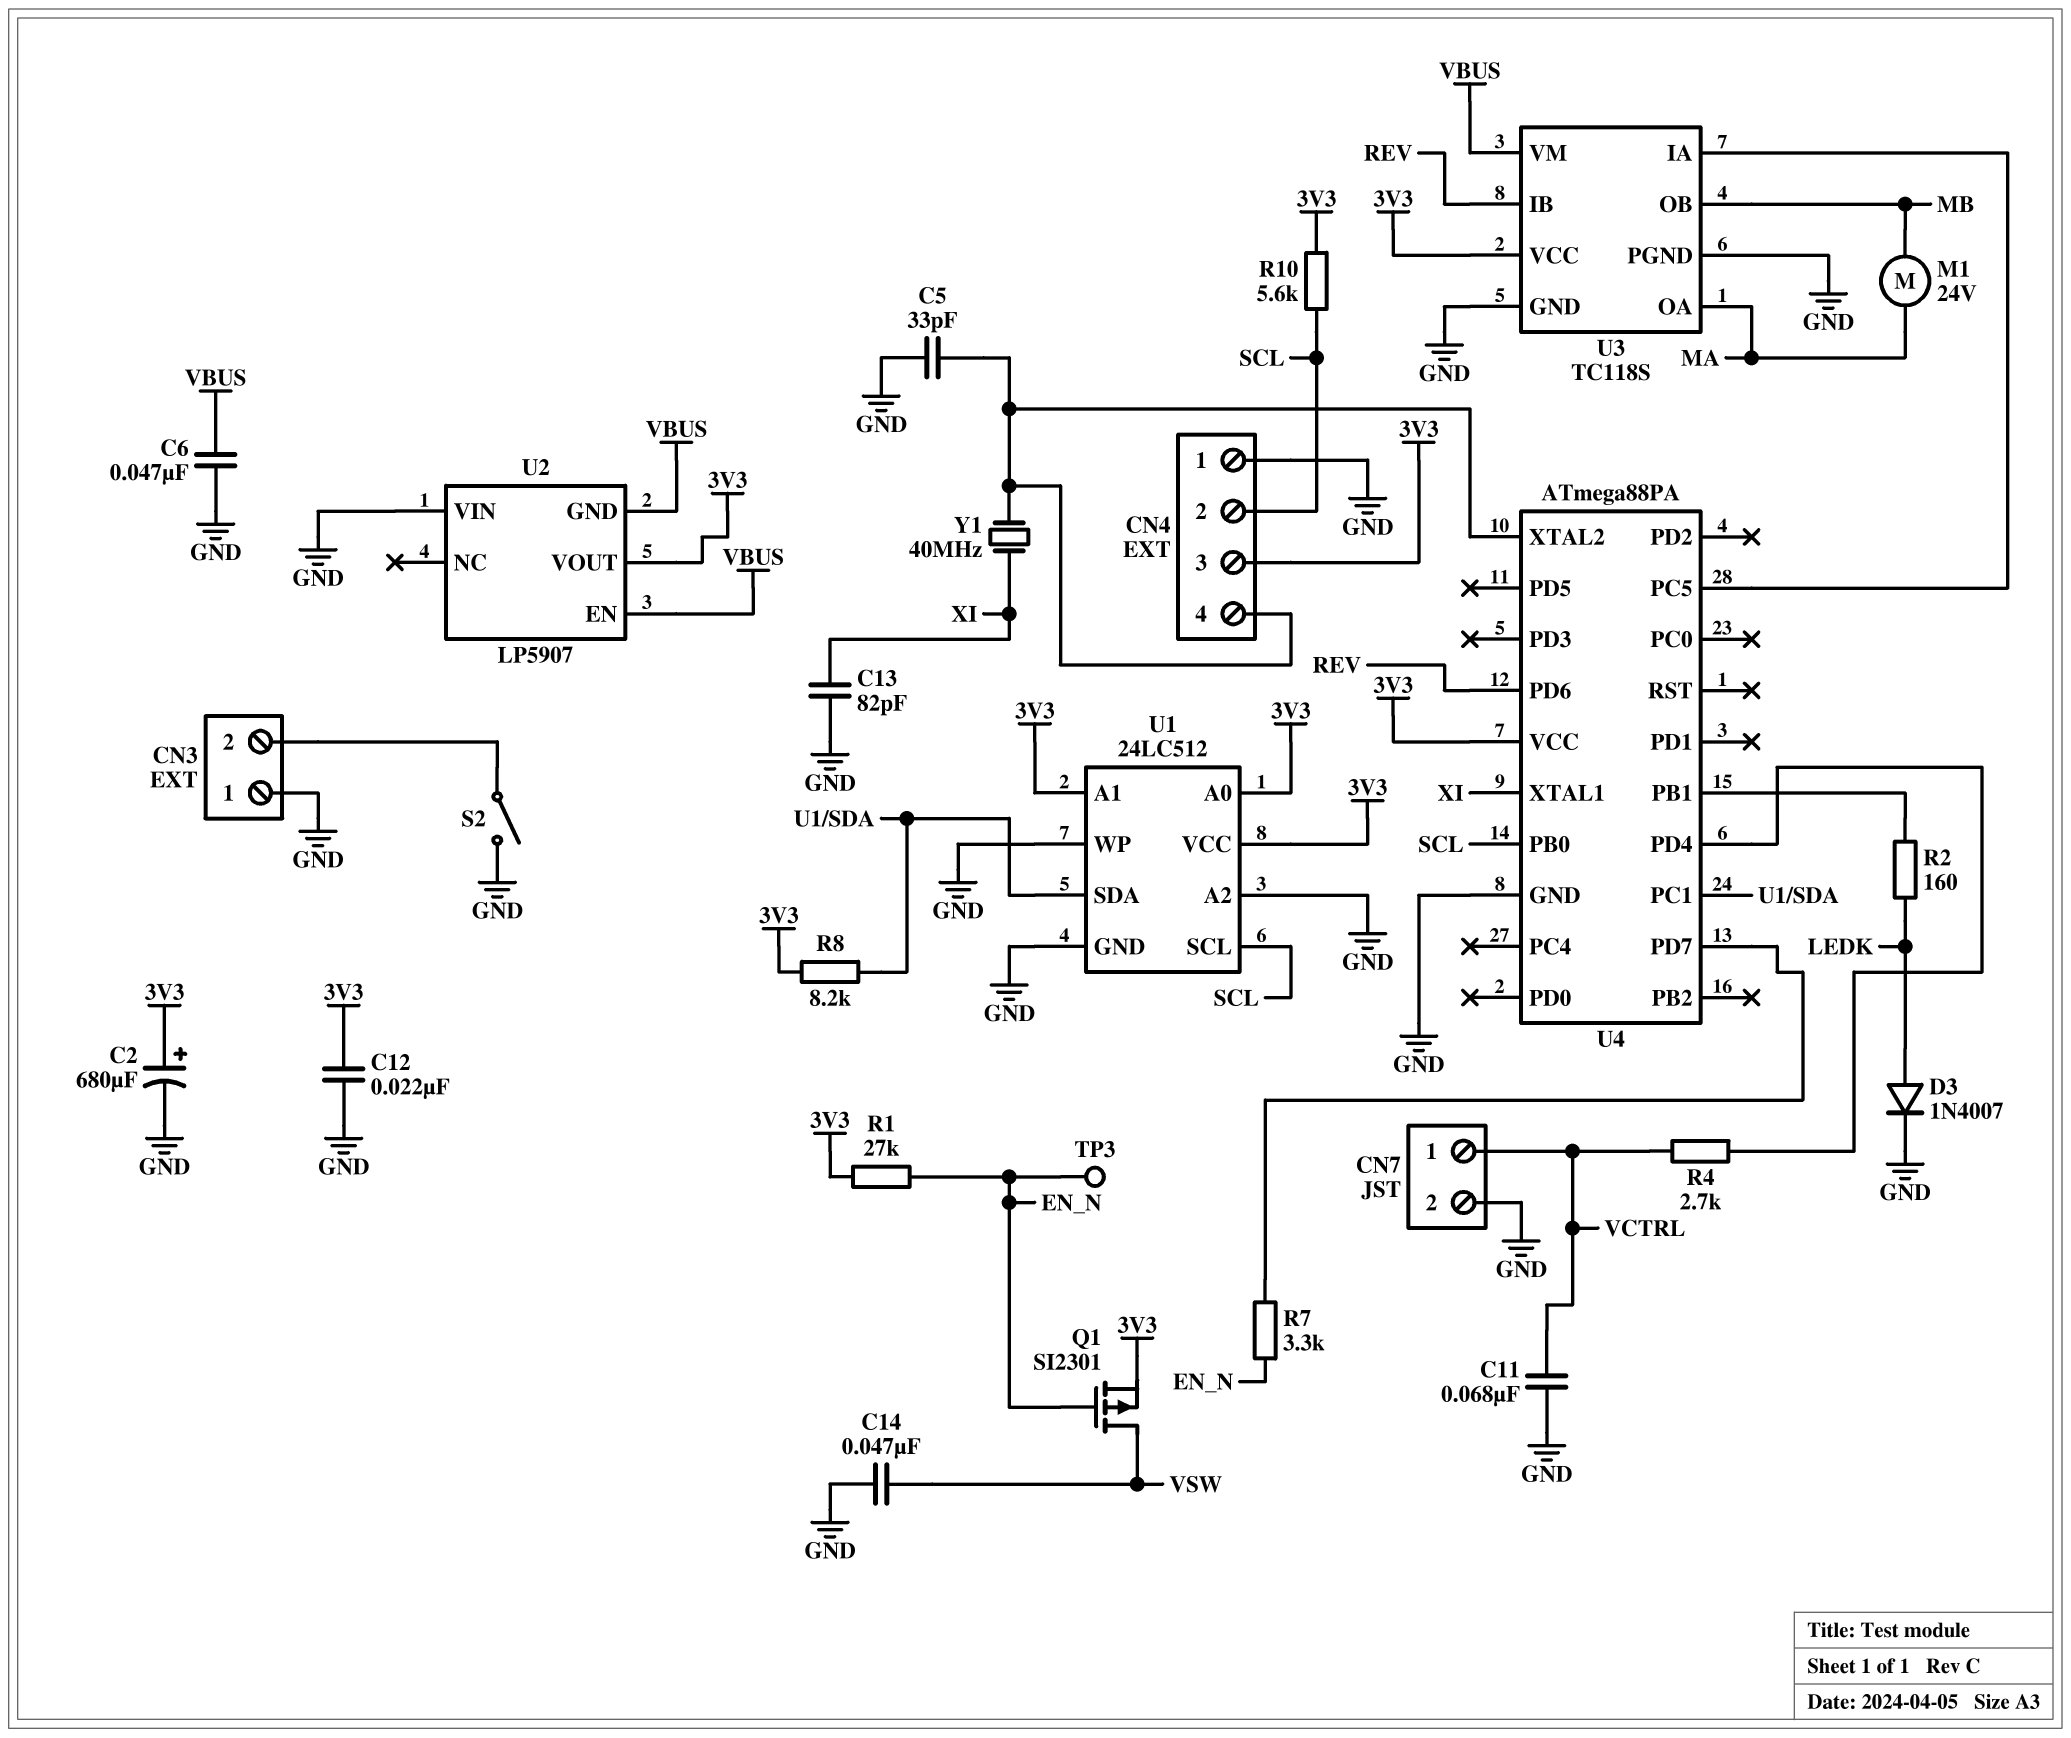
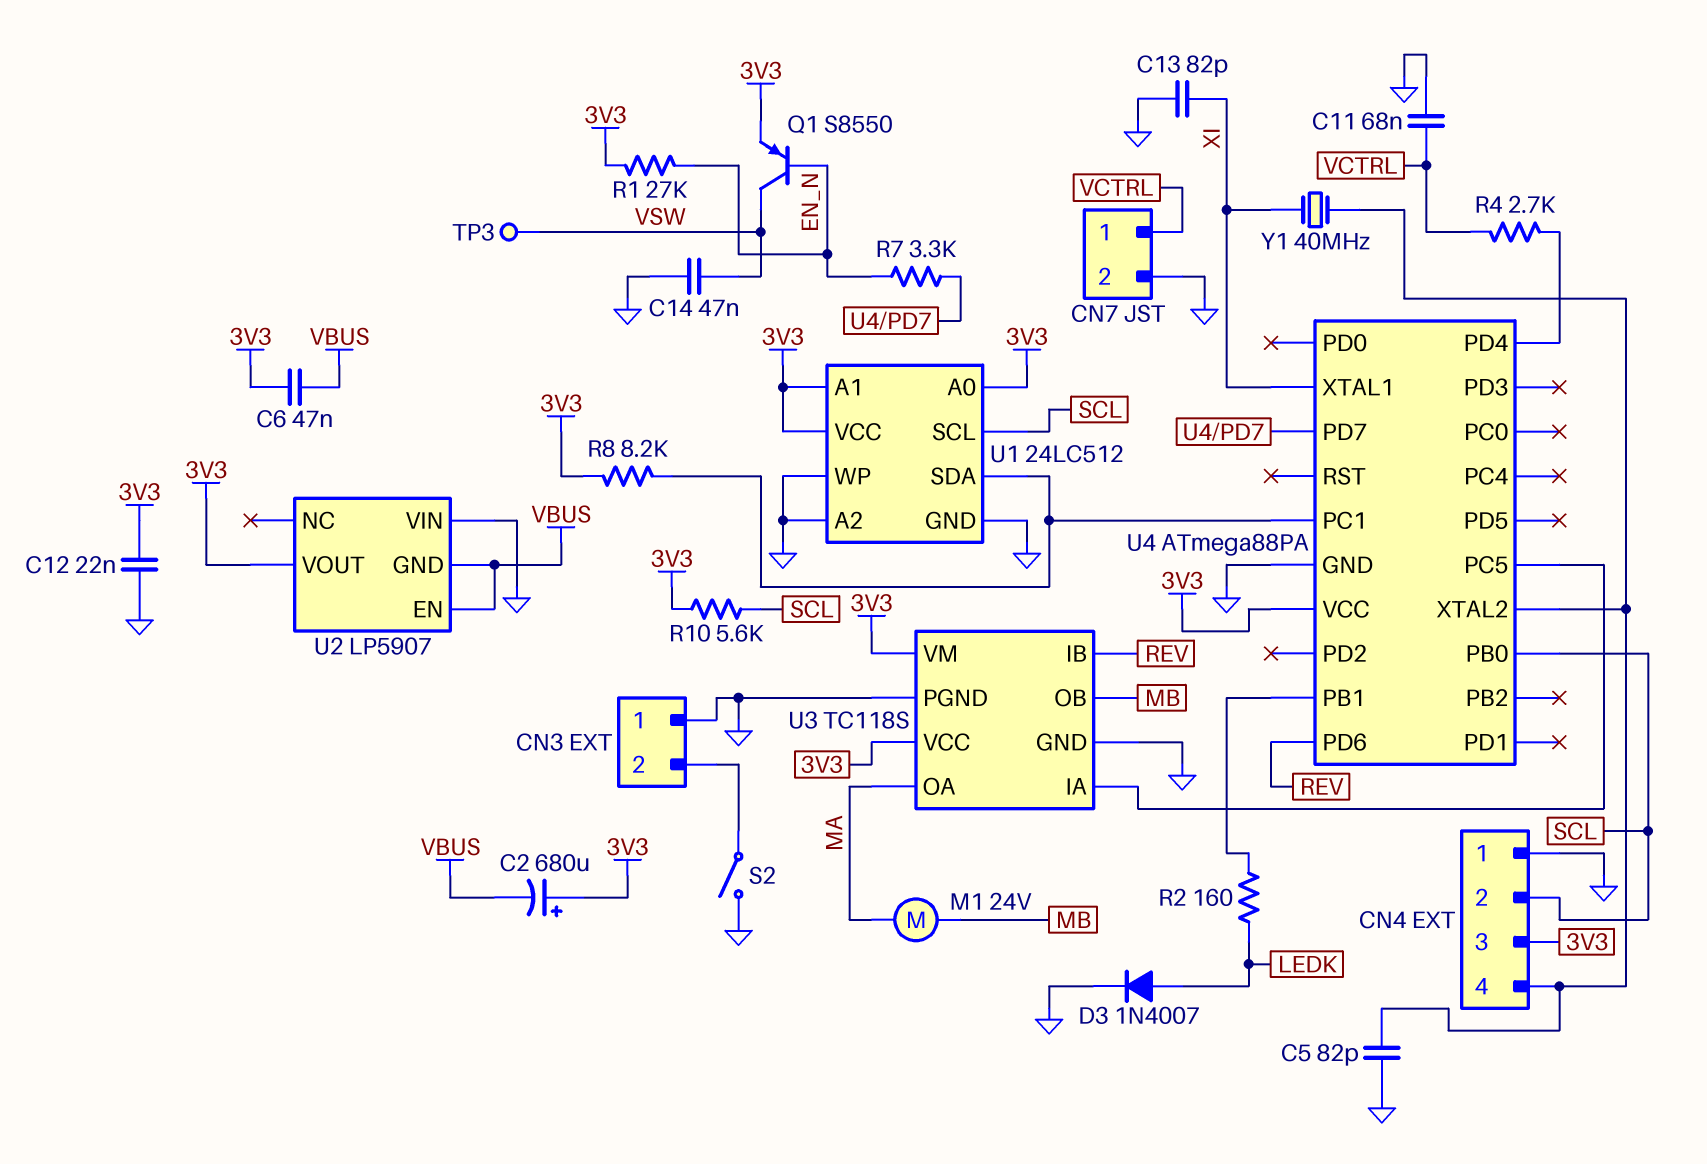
C2: 680uF (plus 3V3, minus GND) -> 680uF (plus 3V3, minus VBUS)
C5: 33pF (CN4/4, GND) -> 82pF (CN4/4, GND)
C6: 47nF (GND, VBUS) -> 47nF (3V3, VBUS)
Q1: PMOS SI2301 (G EN_N, D VSW, S 3V3) -> PNP S8550 (B EN_N, C VSW, E 3V3)
TP3: test point (EN_N) -> test point (VSW)
U3 pin VM: VBUS -> 3V3

